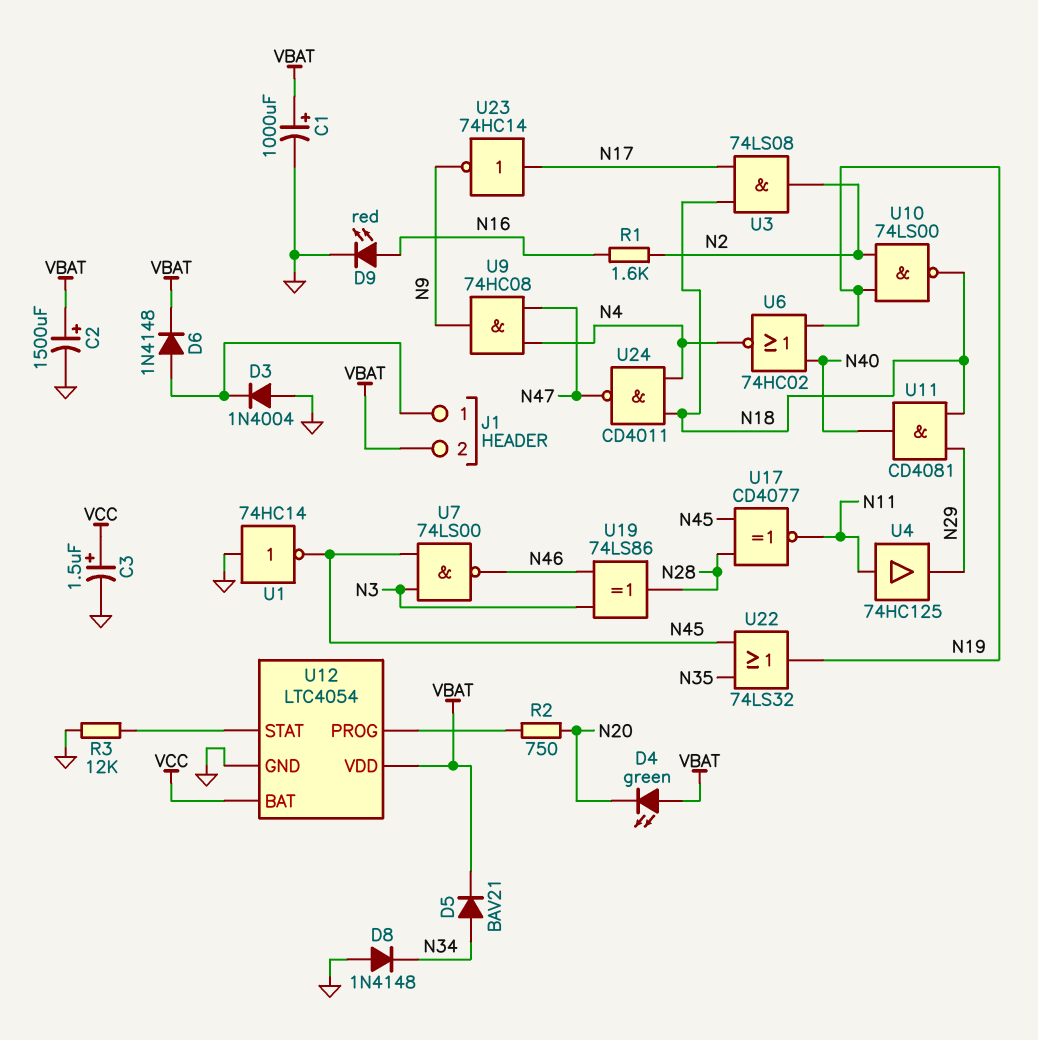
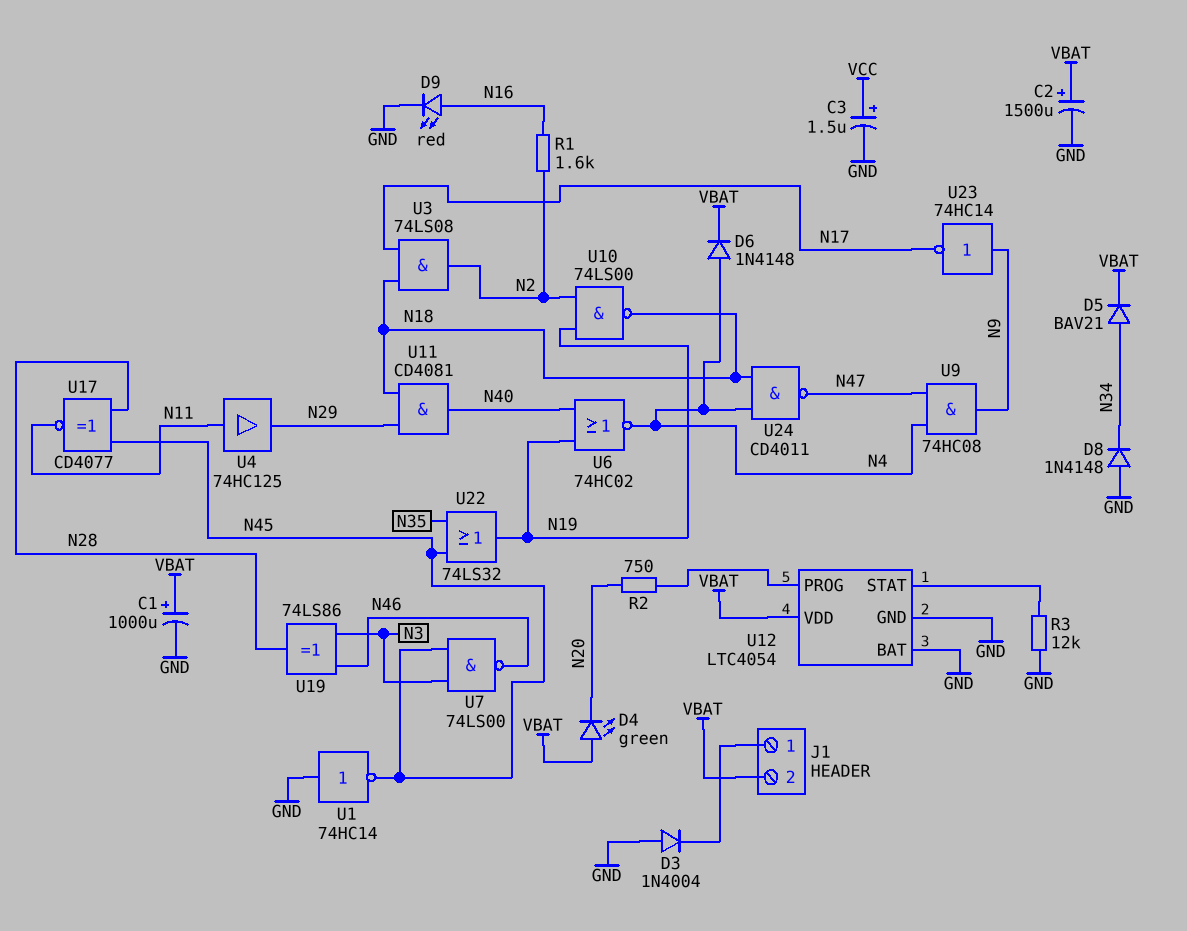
D6: diode 1N4148 (A J1/1, K VBAT) -> diode 1N4148 (A N4, K VBAT)
U12 pin BAT: VCC -> GND
U23: NOT 74HC14 (in N17, out N9) -> NOT 74HC14 (in N9, out N17)

